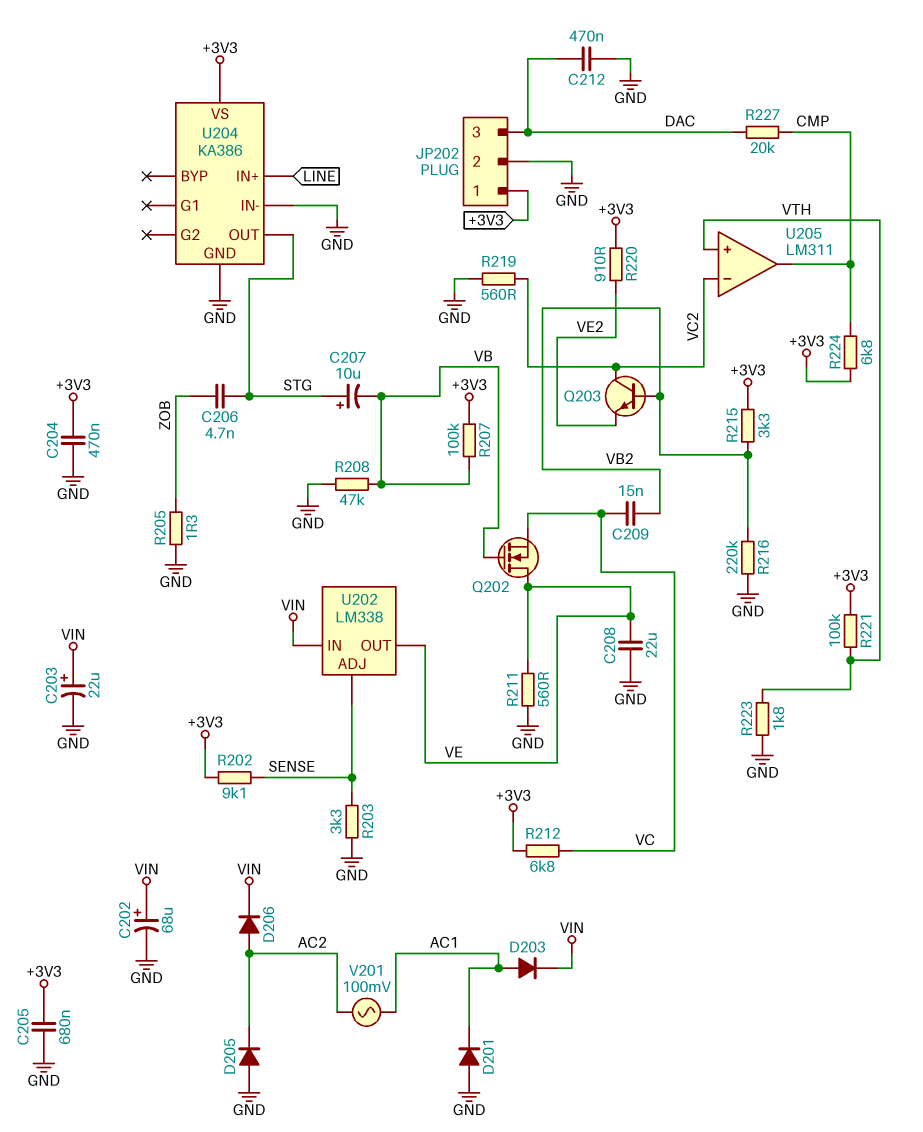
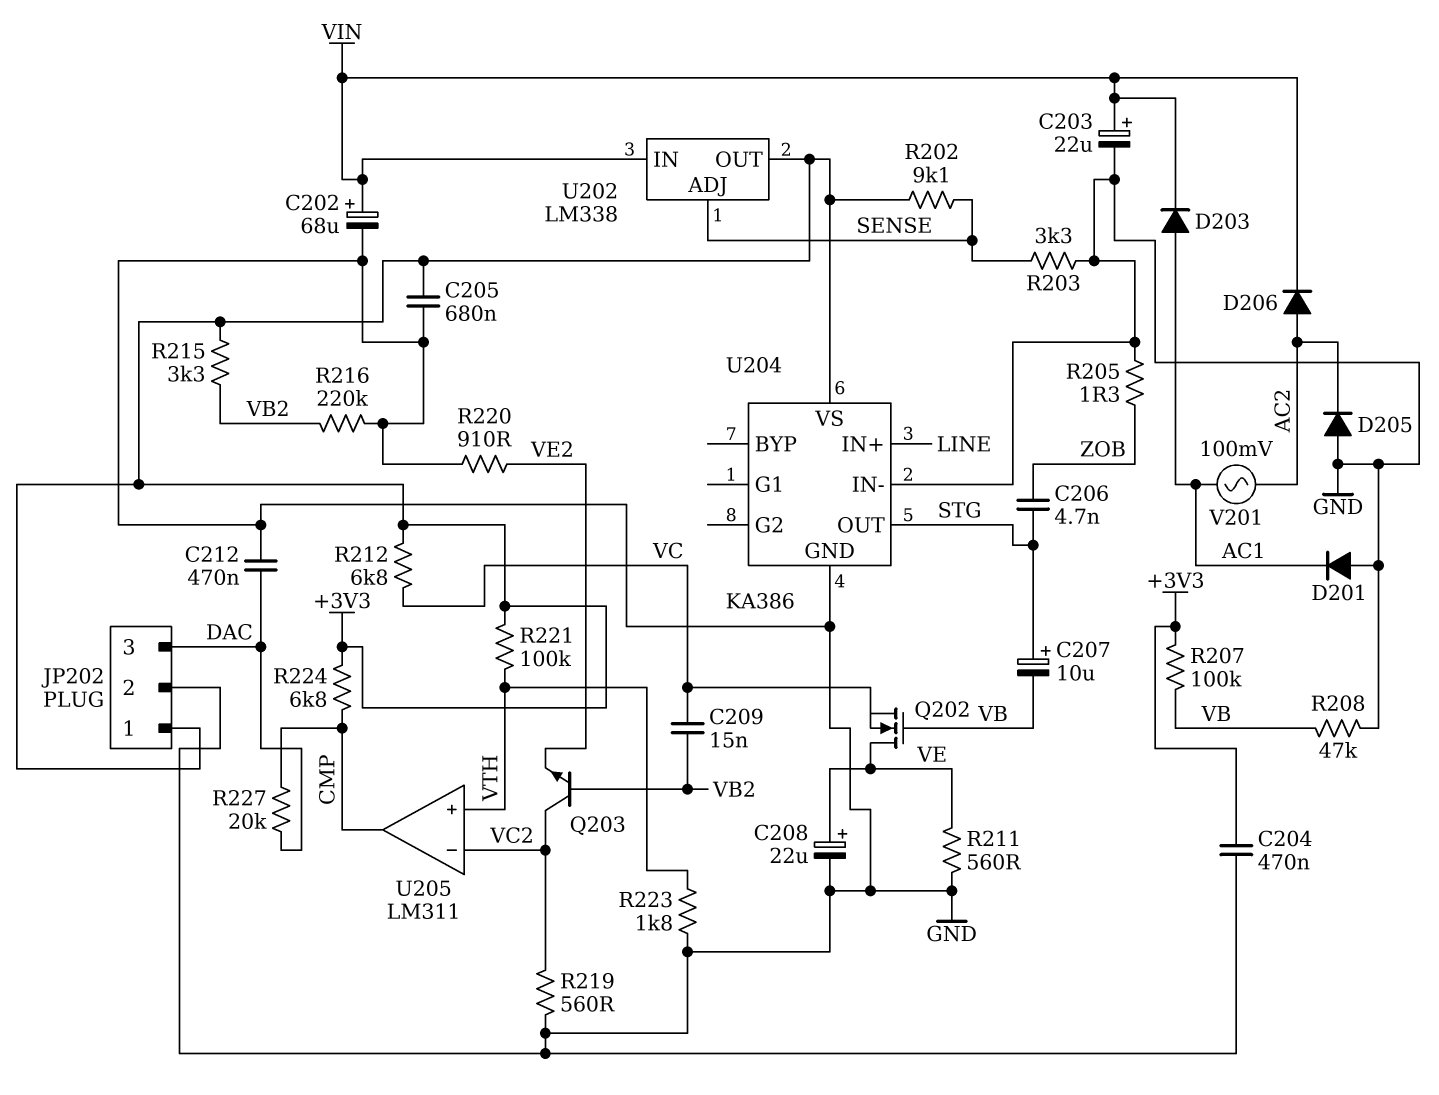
C208: 22uF (GND, VE) -> 22uF (plus VE, minus GND)
R220: 910 (+3V3, VE2) -> 910 (GND, VE2)
U202 pin OUT: VE -> +3V3

